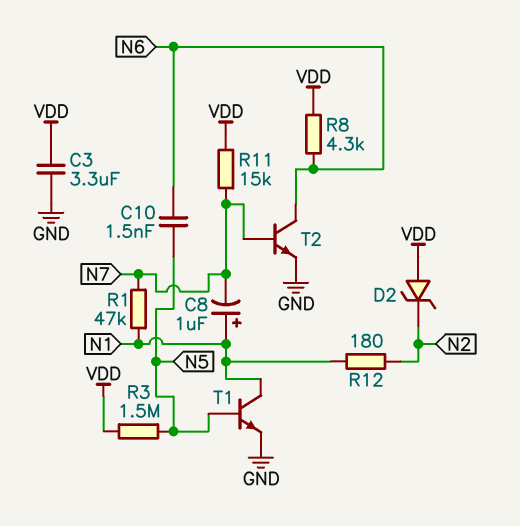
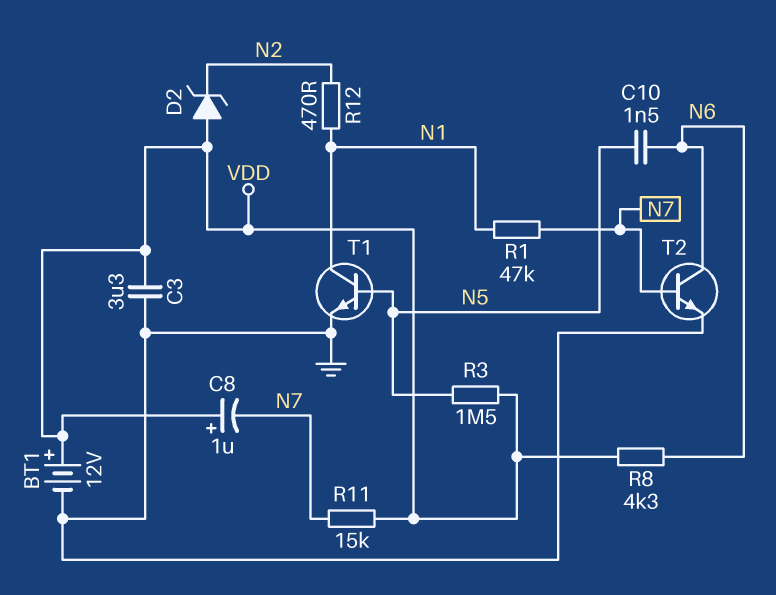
BT1: none -> 12V (plus VDD, minus GND)
C8: 1uF (plus N1, minus N7) -> 1uF (plus VDD, minus N7)
R12: 180 (N1, N2) -> 470 (N1, N2)

